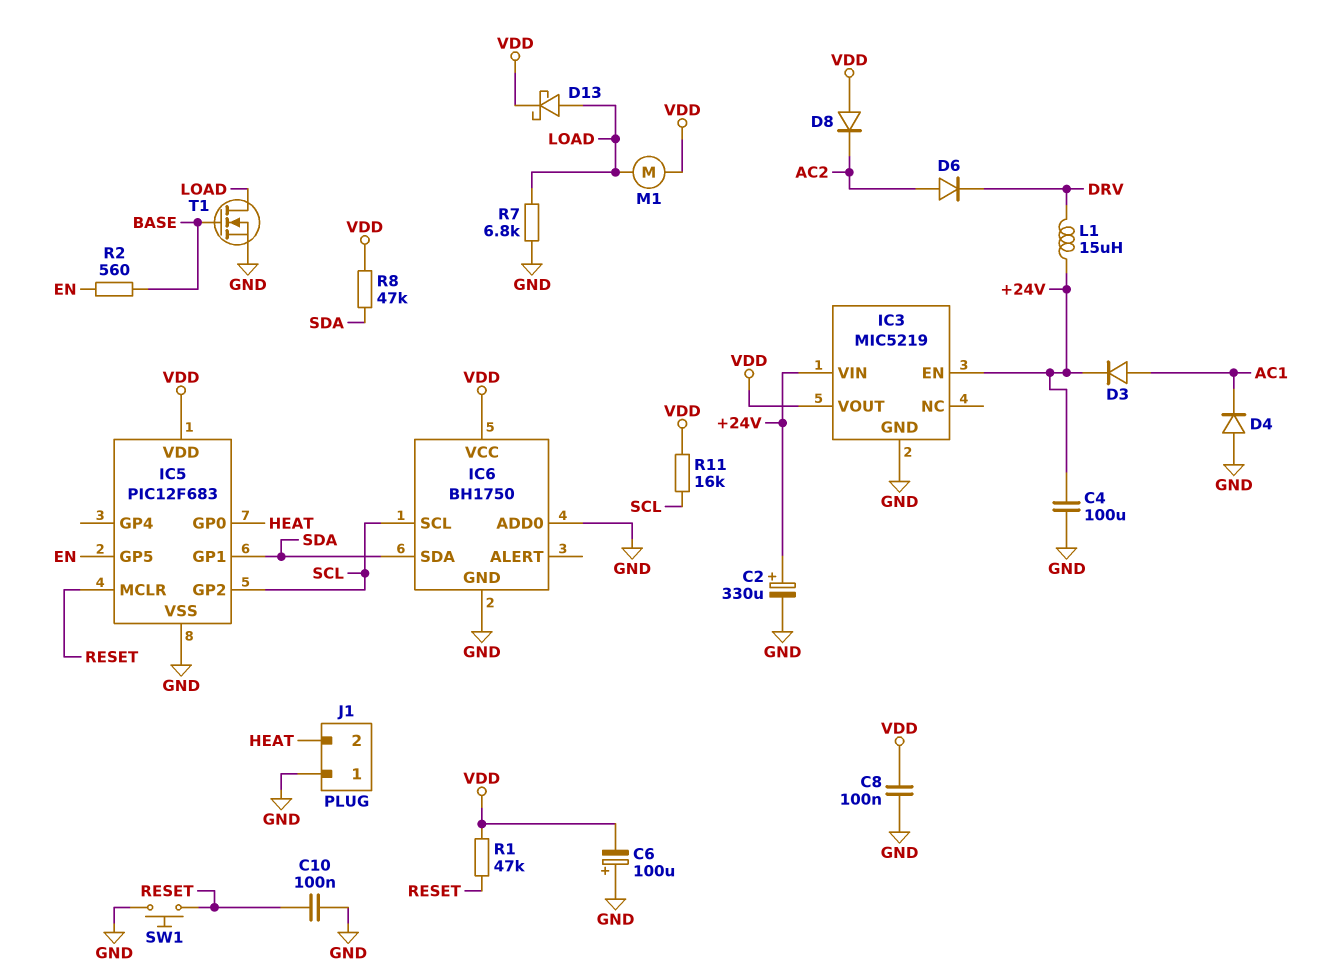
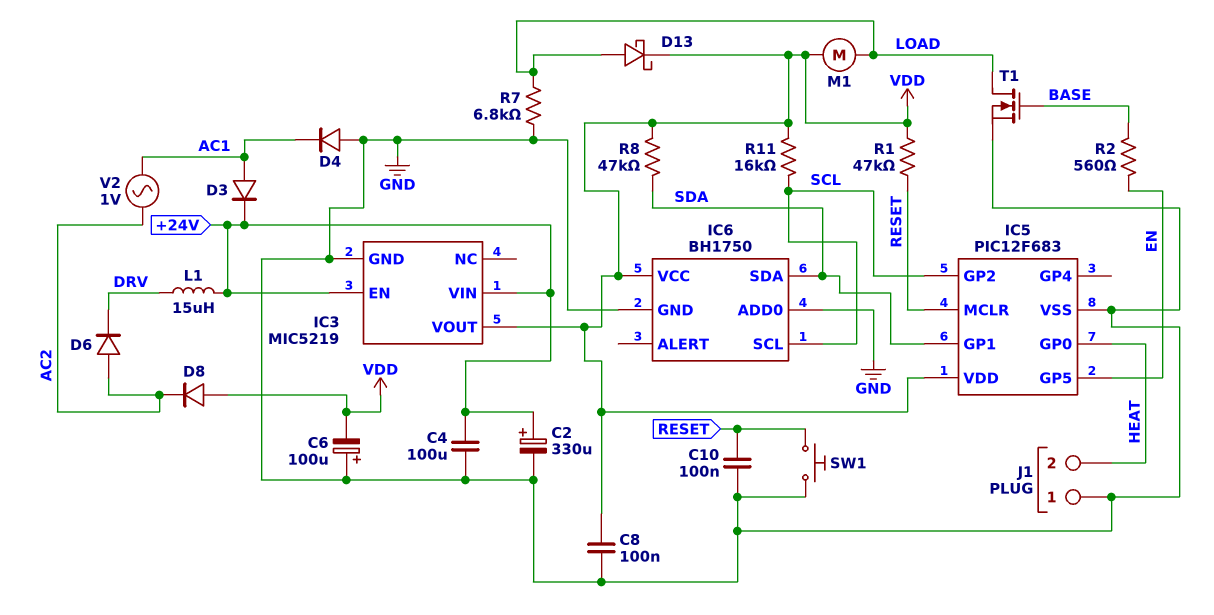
V2: none -> AC 1V (AC1, AC2)

